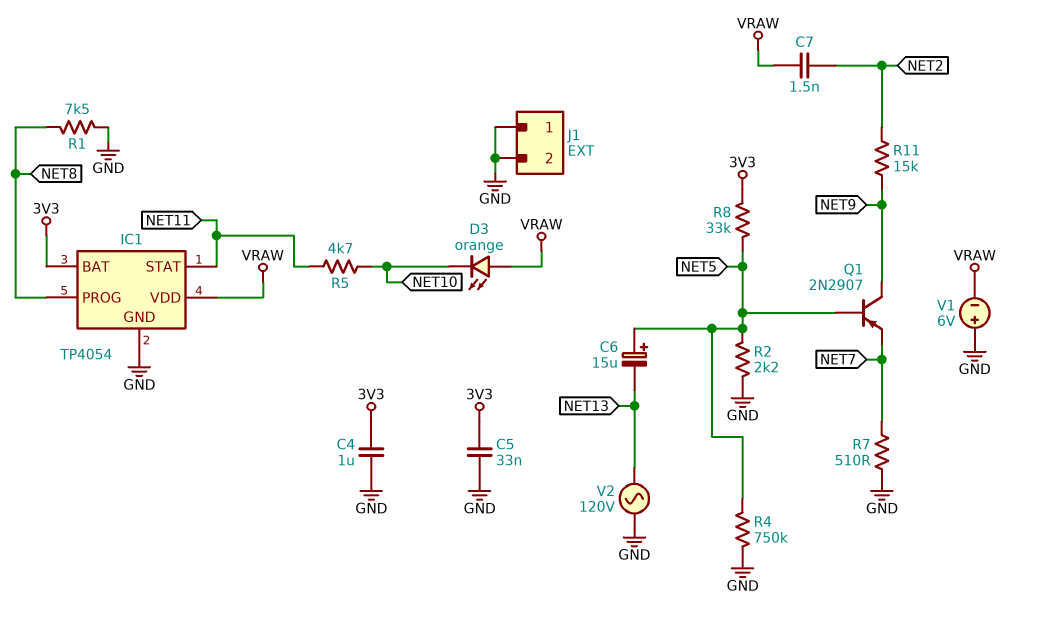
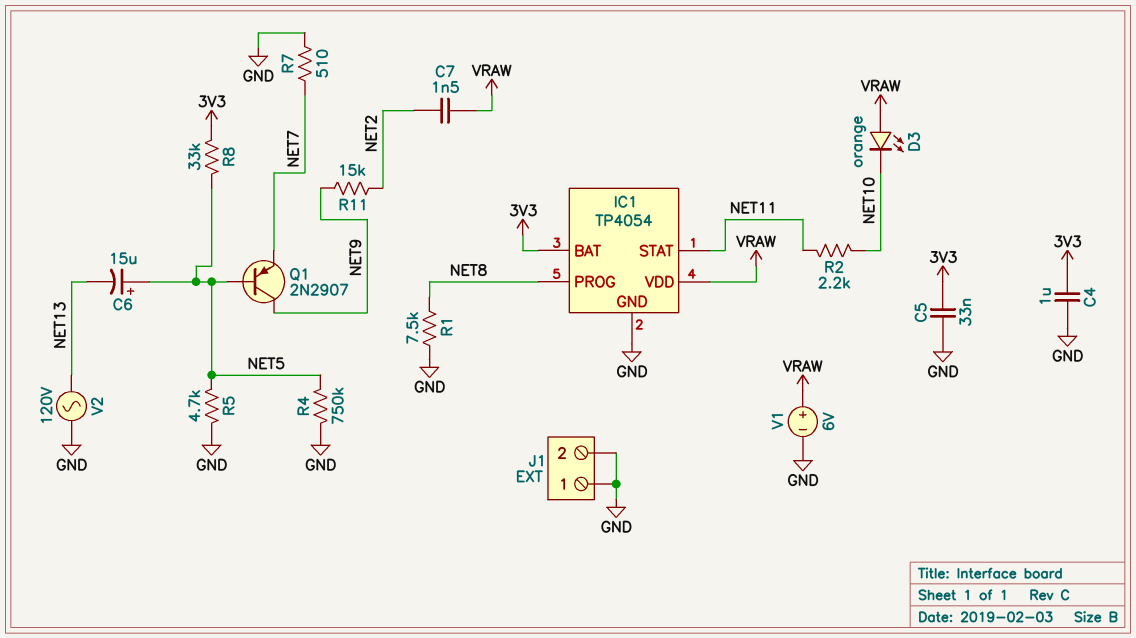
R2: 2.2k (GND, NET5) -> 2.2k (NET10, NET11)
R5: 4.7k (NET10, NET11) -> 4.7k (GND, NET5)
V1: 6V (plus GND, minus VRAW) -> 6V (plus VRAW, minus GND)

